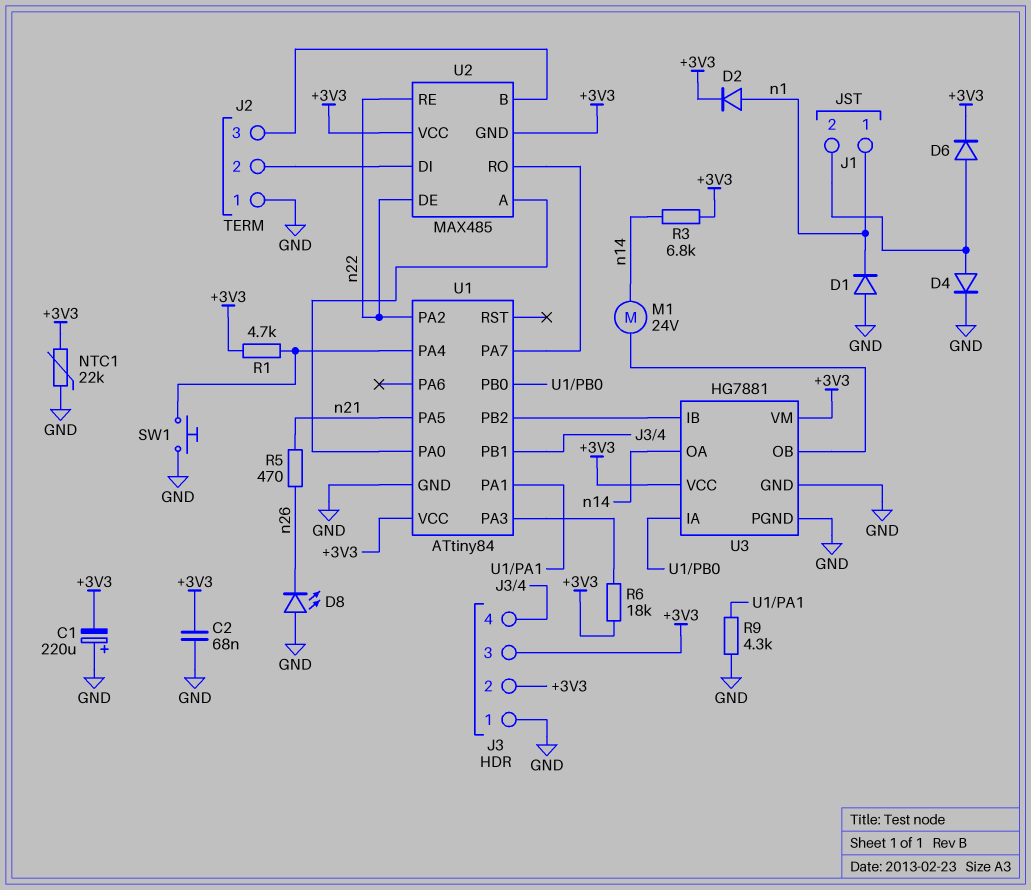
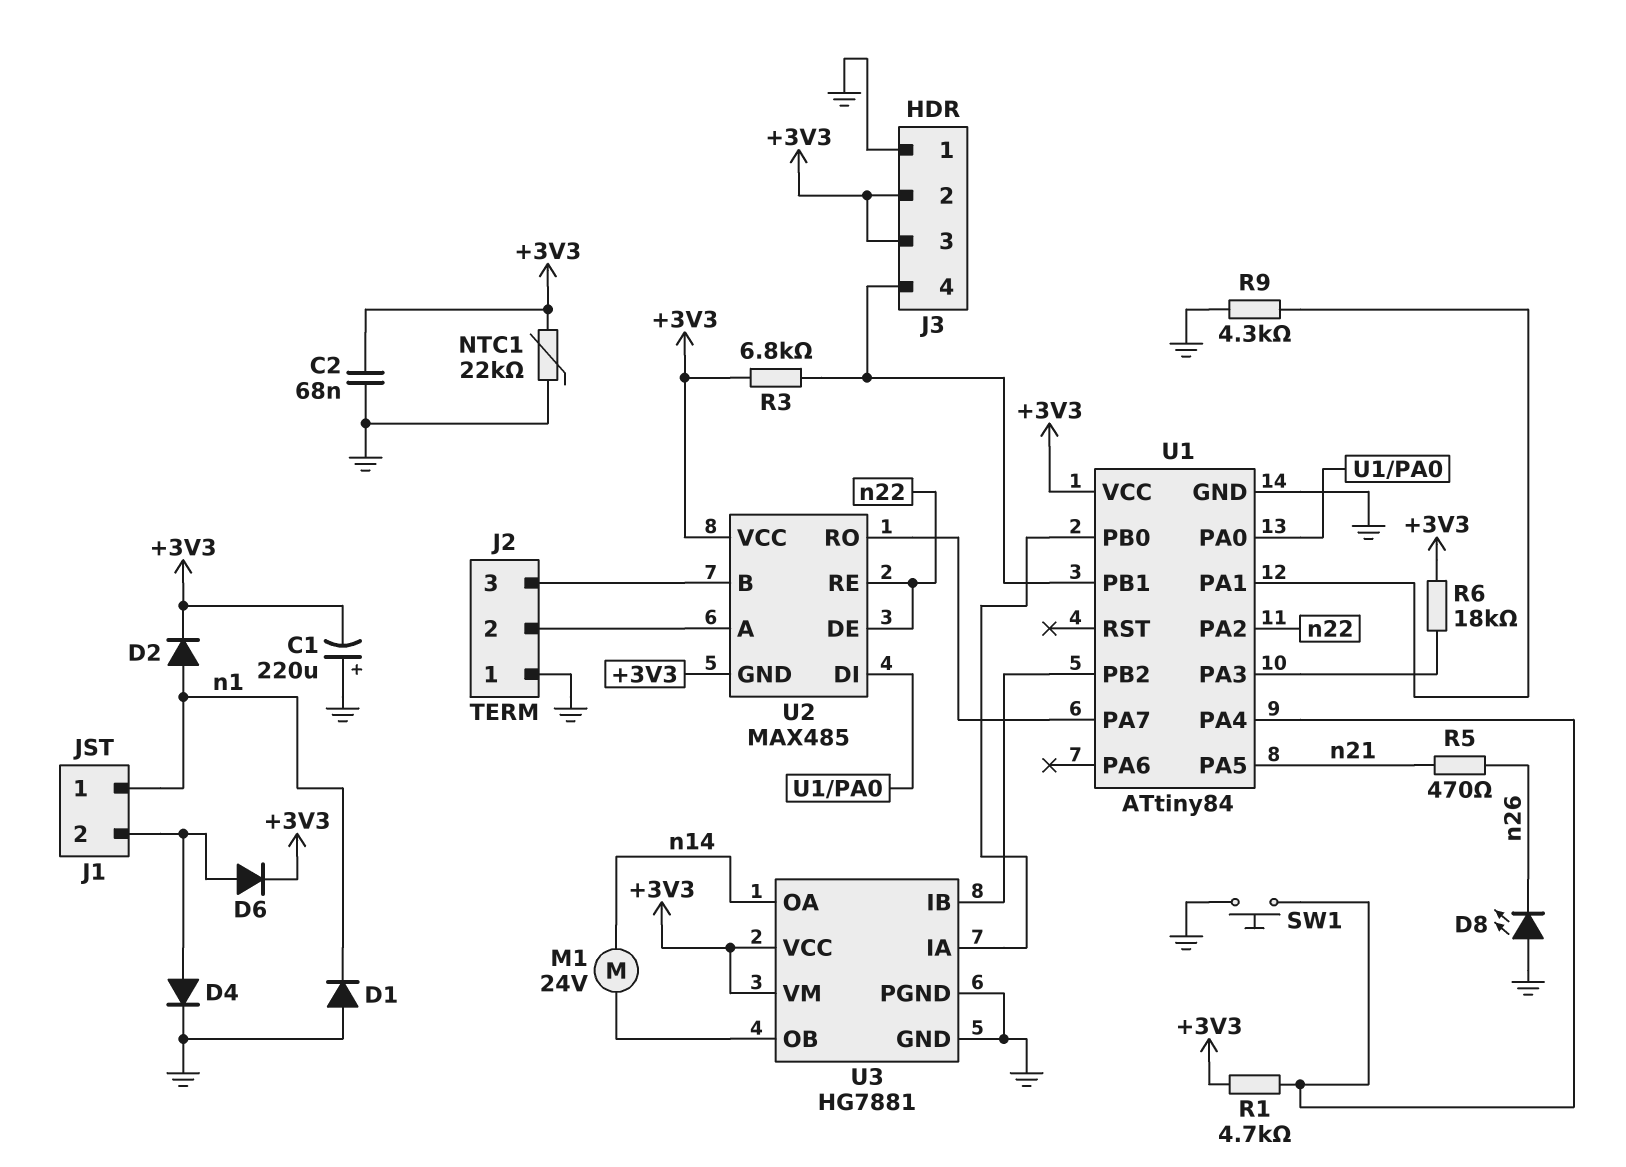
R3: 6.8k (+3V3, n14) -> 6.8k (+3V3, J3/4)
U2 pin A: U1/PA0 -> J2/2
U2 pin DI: J2/2 -> U1/PA0

